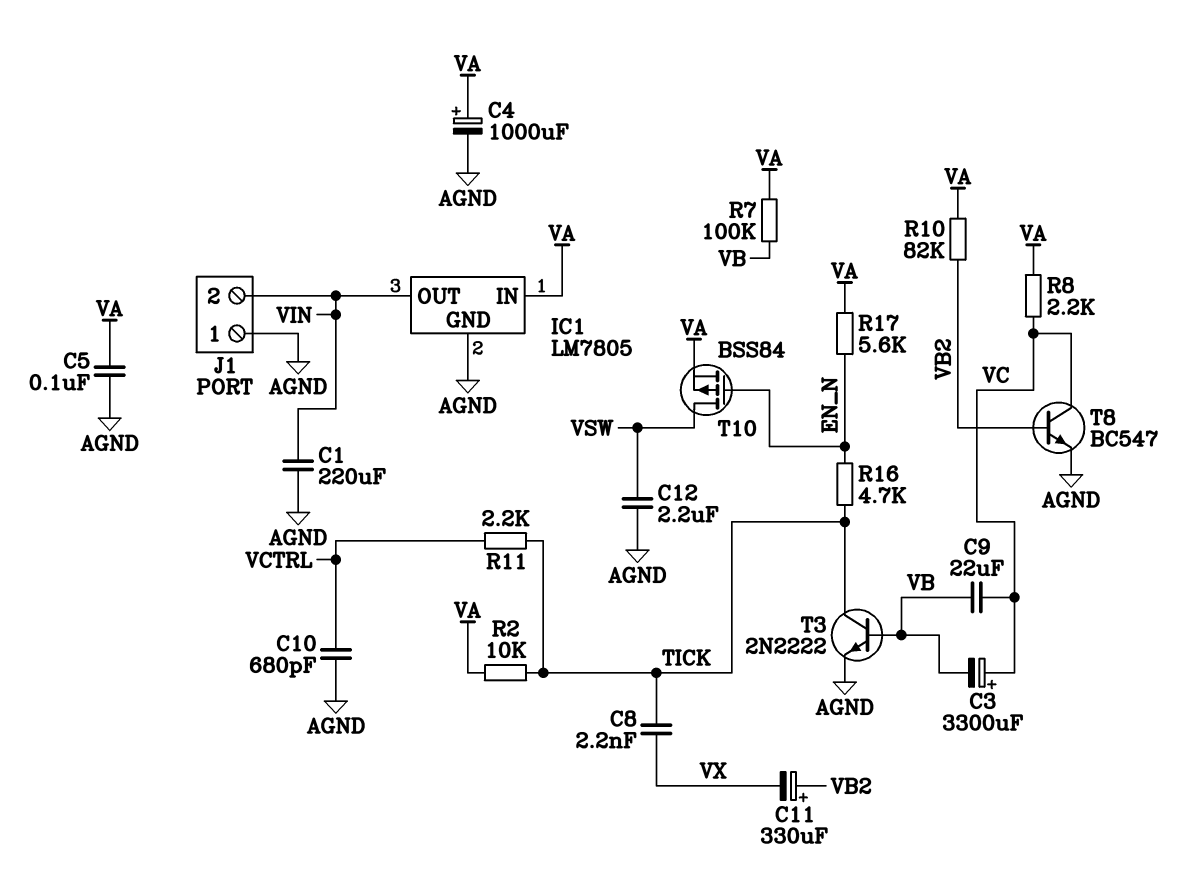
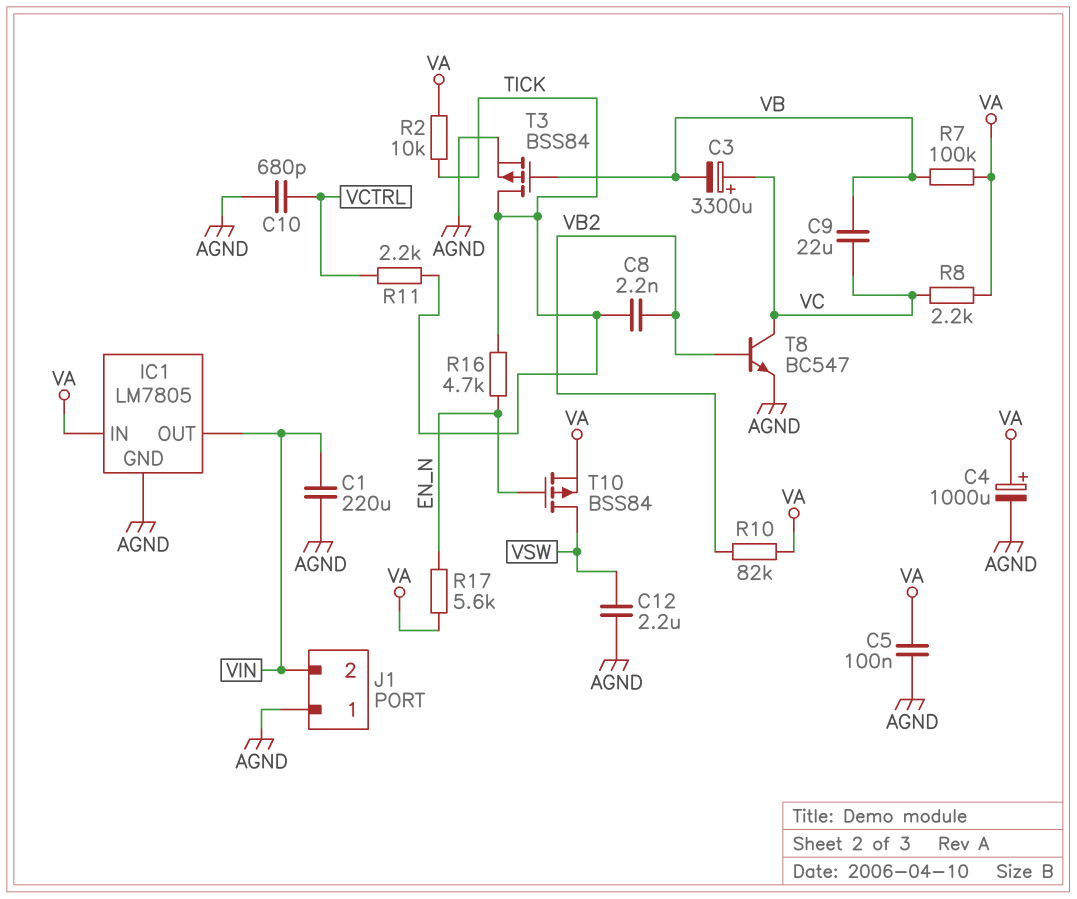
C8: 2.2nF (TICK, VX) -> 2.2nF (TICK, VB2)
C11: 330uF (plus VB2, minus VX) -> none
T3: NPN 2N2222 (B VB, C TICK, E AGND) -> PMOS BSS84 (G VB, D TICK, S AGND)

